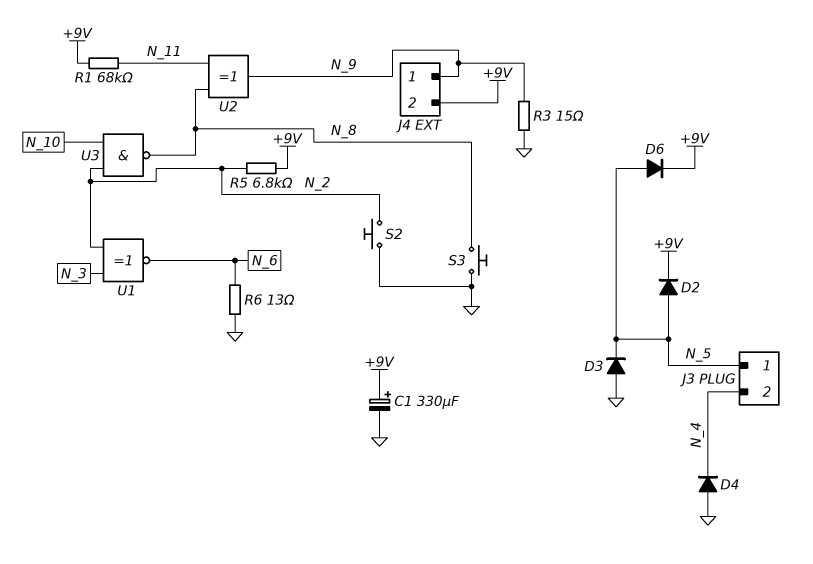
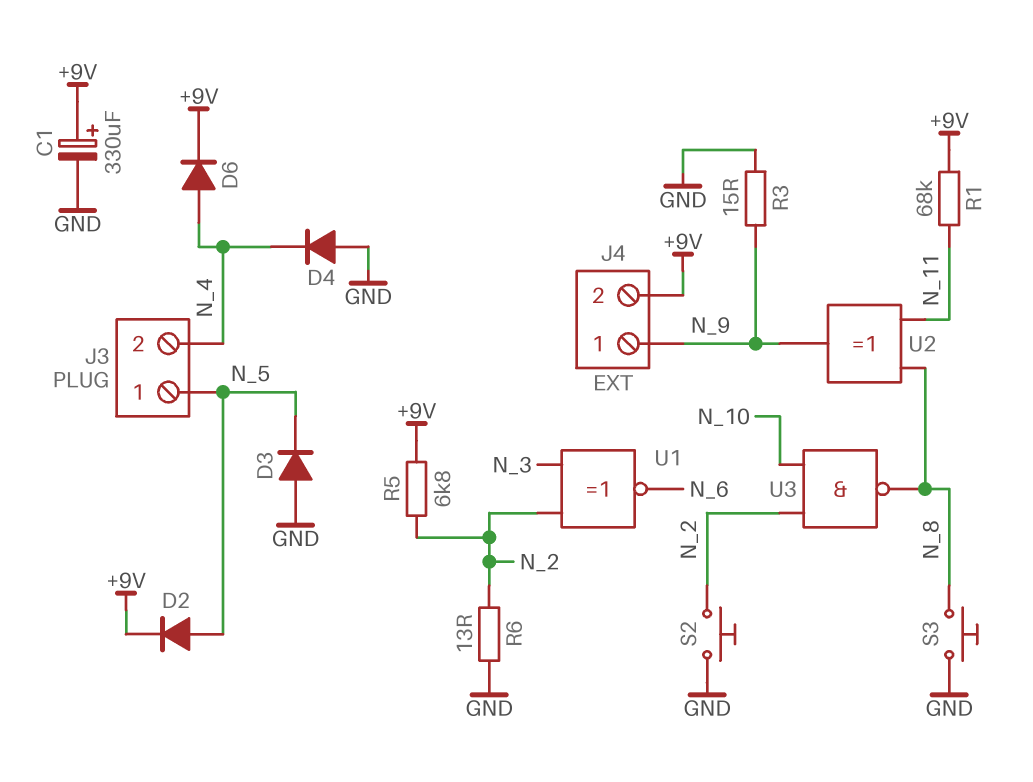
D6: diode (A N_5, K +9V) -> diode (A N_4, K +9V)
R6: 13 (GND, N_6) -> 13 (GND, N_2)

